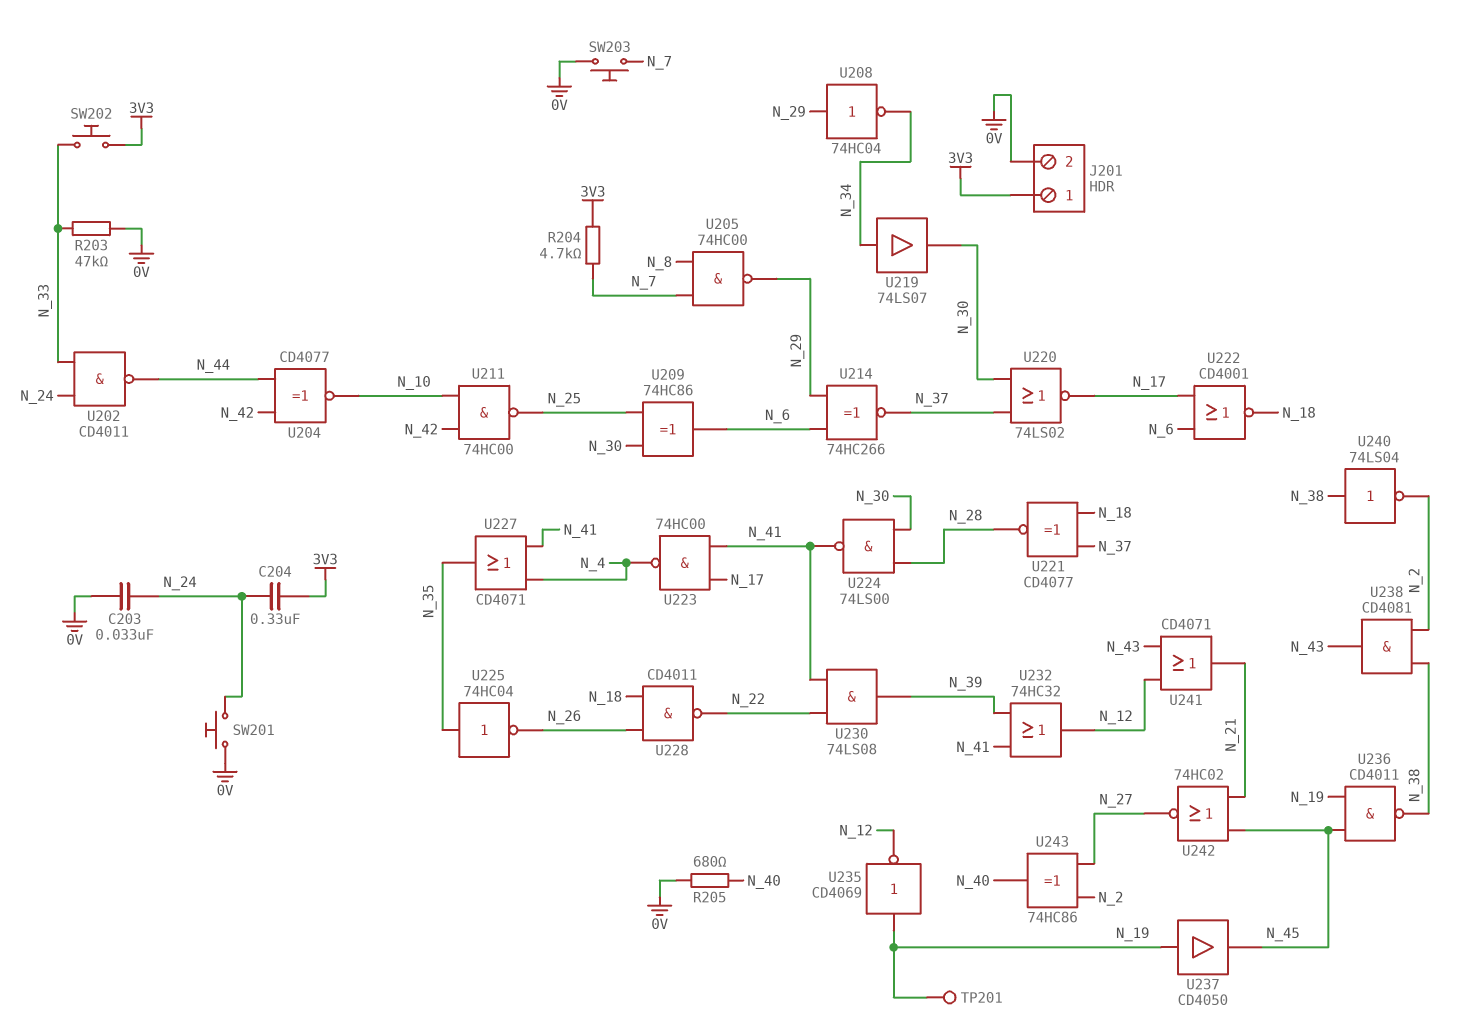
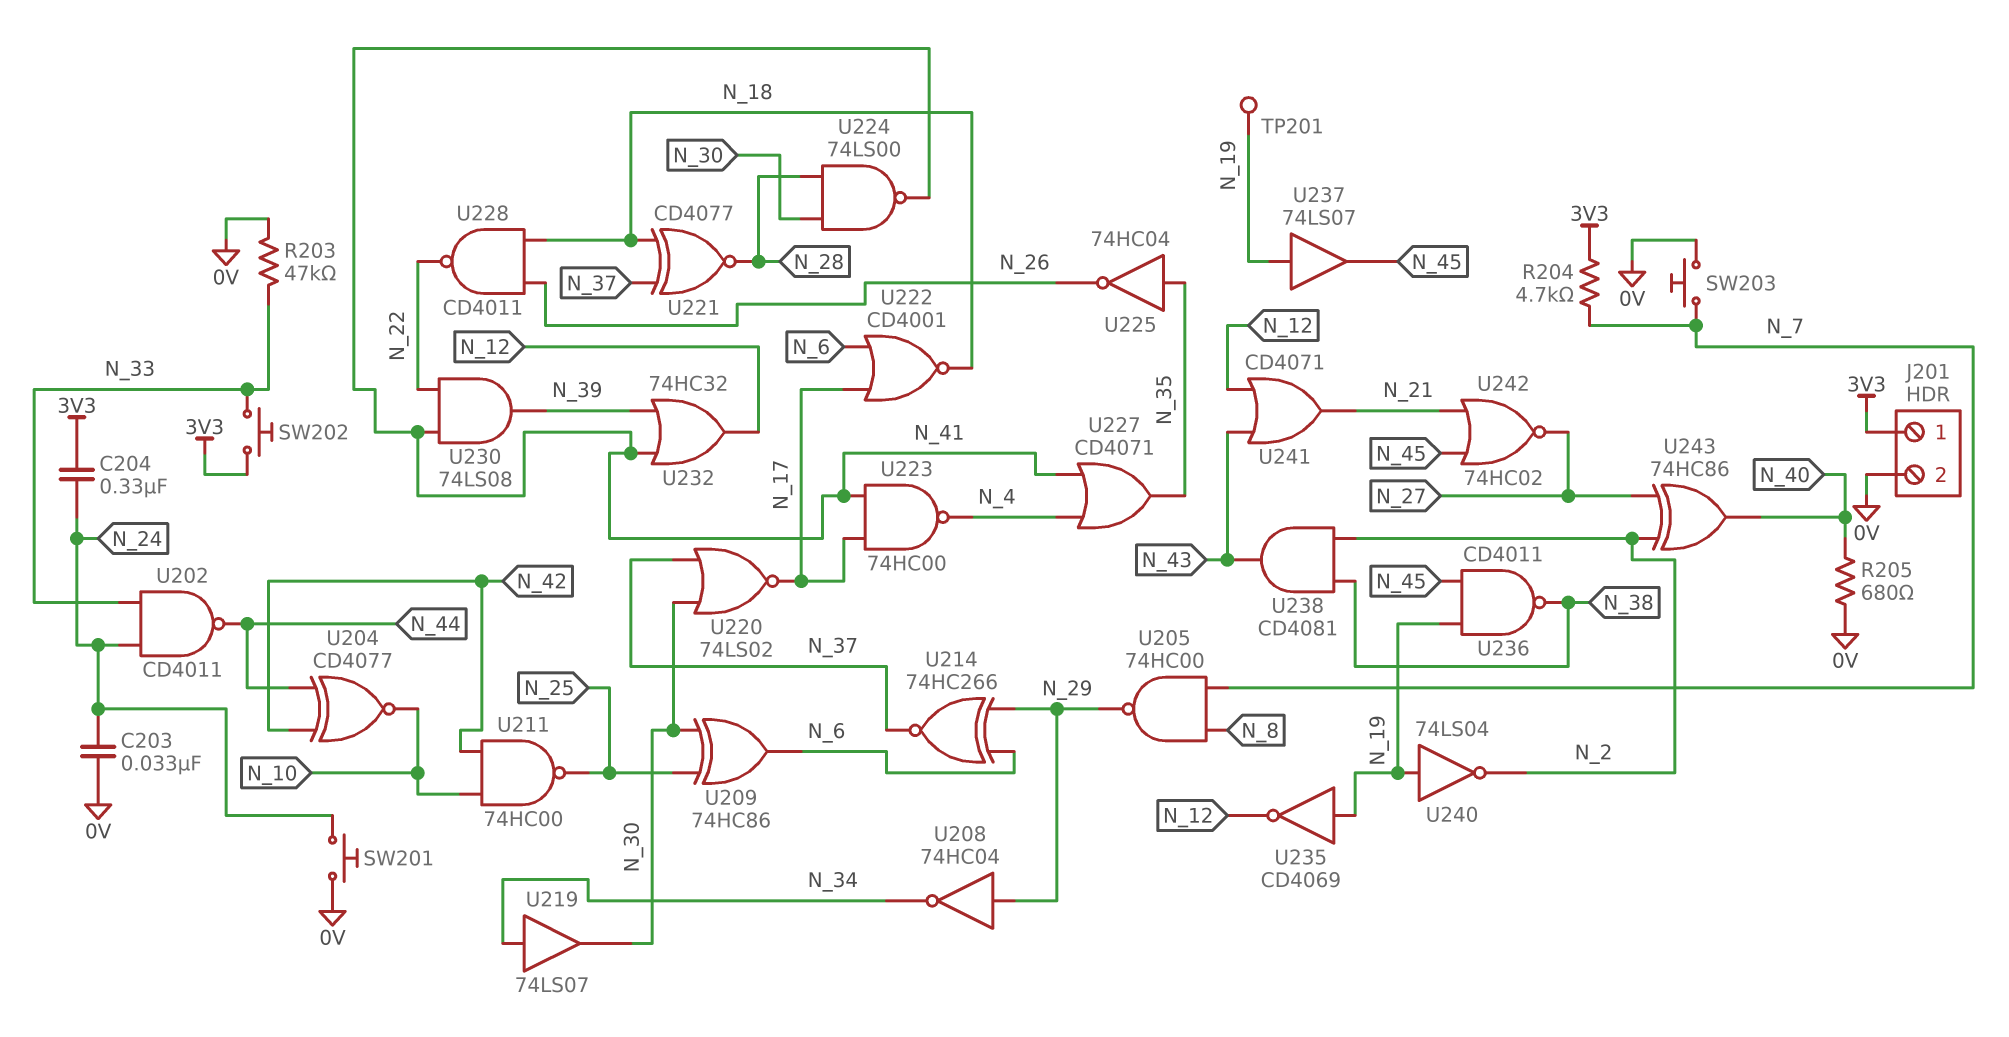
U237: buffer CD4050 (in N_19, out N_45) -> buffer 74LS07 (in N_19, out N_45)
U240: NOT 74LS04 (in N_38, out N_2) -> NOT 74LS04 (in N_19, out N_2)

